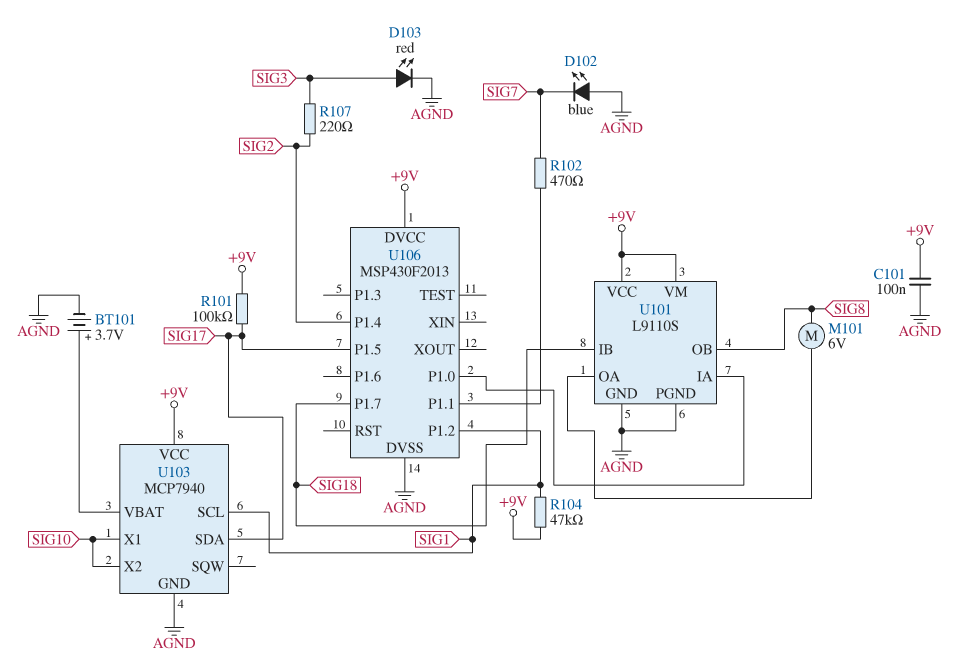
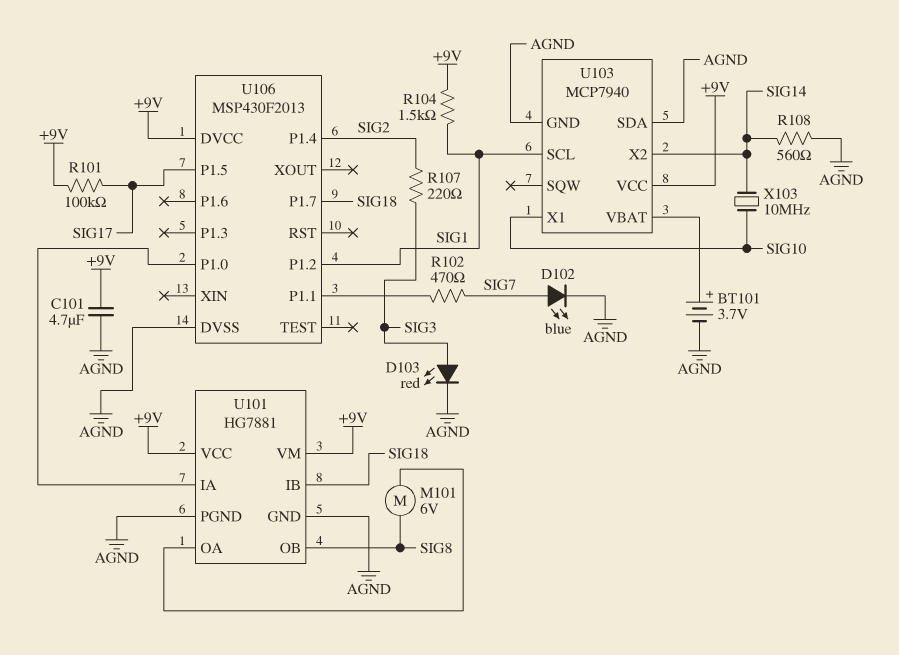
C101: 100nF (+9V, AGND) -> 4.7uF (+9V, AGND)
D102: LED blue (A AGND, K SIG7) -> LED blue (A SIG7, K AGND)
R104: 47k (+9V, SIG1) -> 1.5k (+9V, SIG1)
R108: none -> 560 (AGND, SIG14)
U101: L9110S -> HG7881
U103 pin SDA: SIG17 -> AGND
U103 pin X2: SIG10 -> SIG14
X103: none -> 10MHz (SIG10, SIG14)

